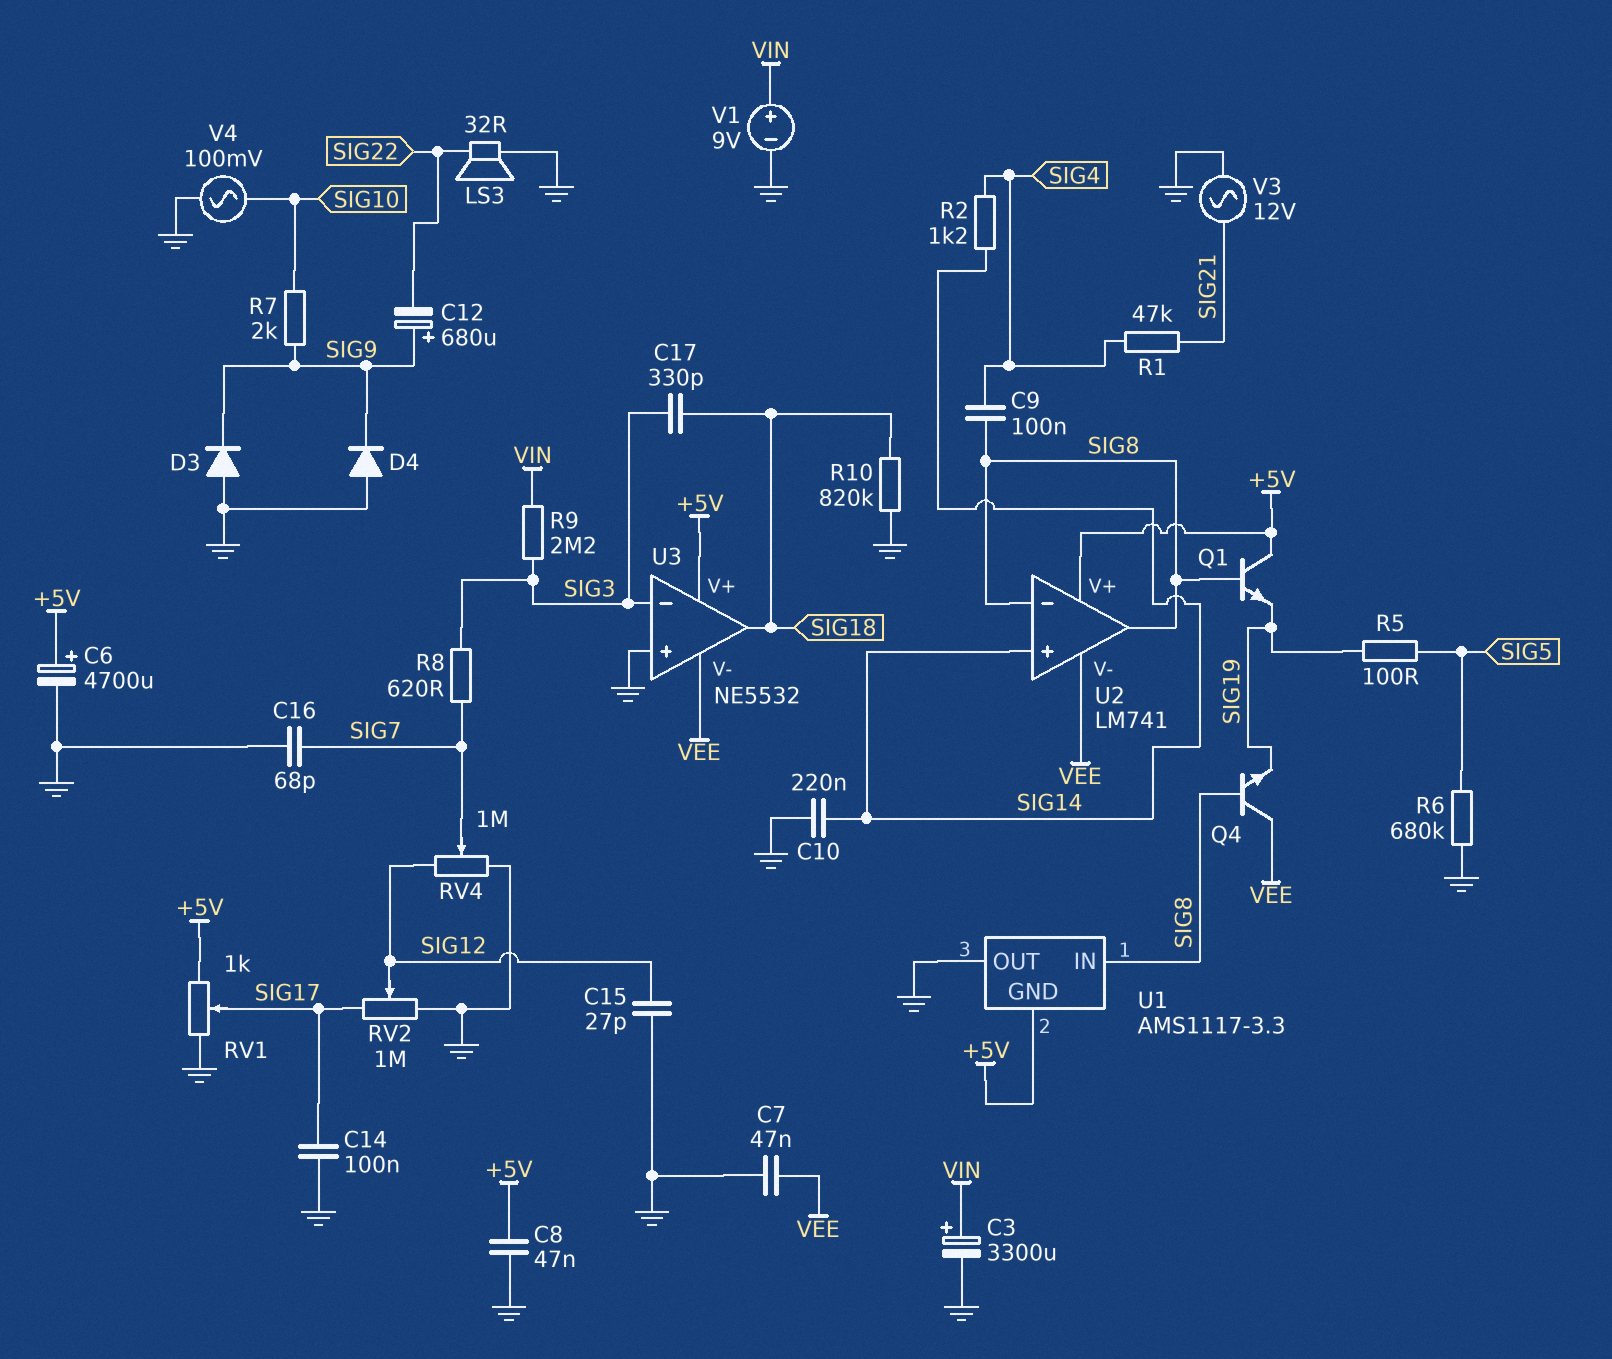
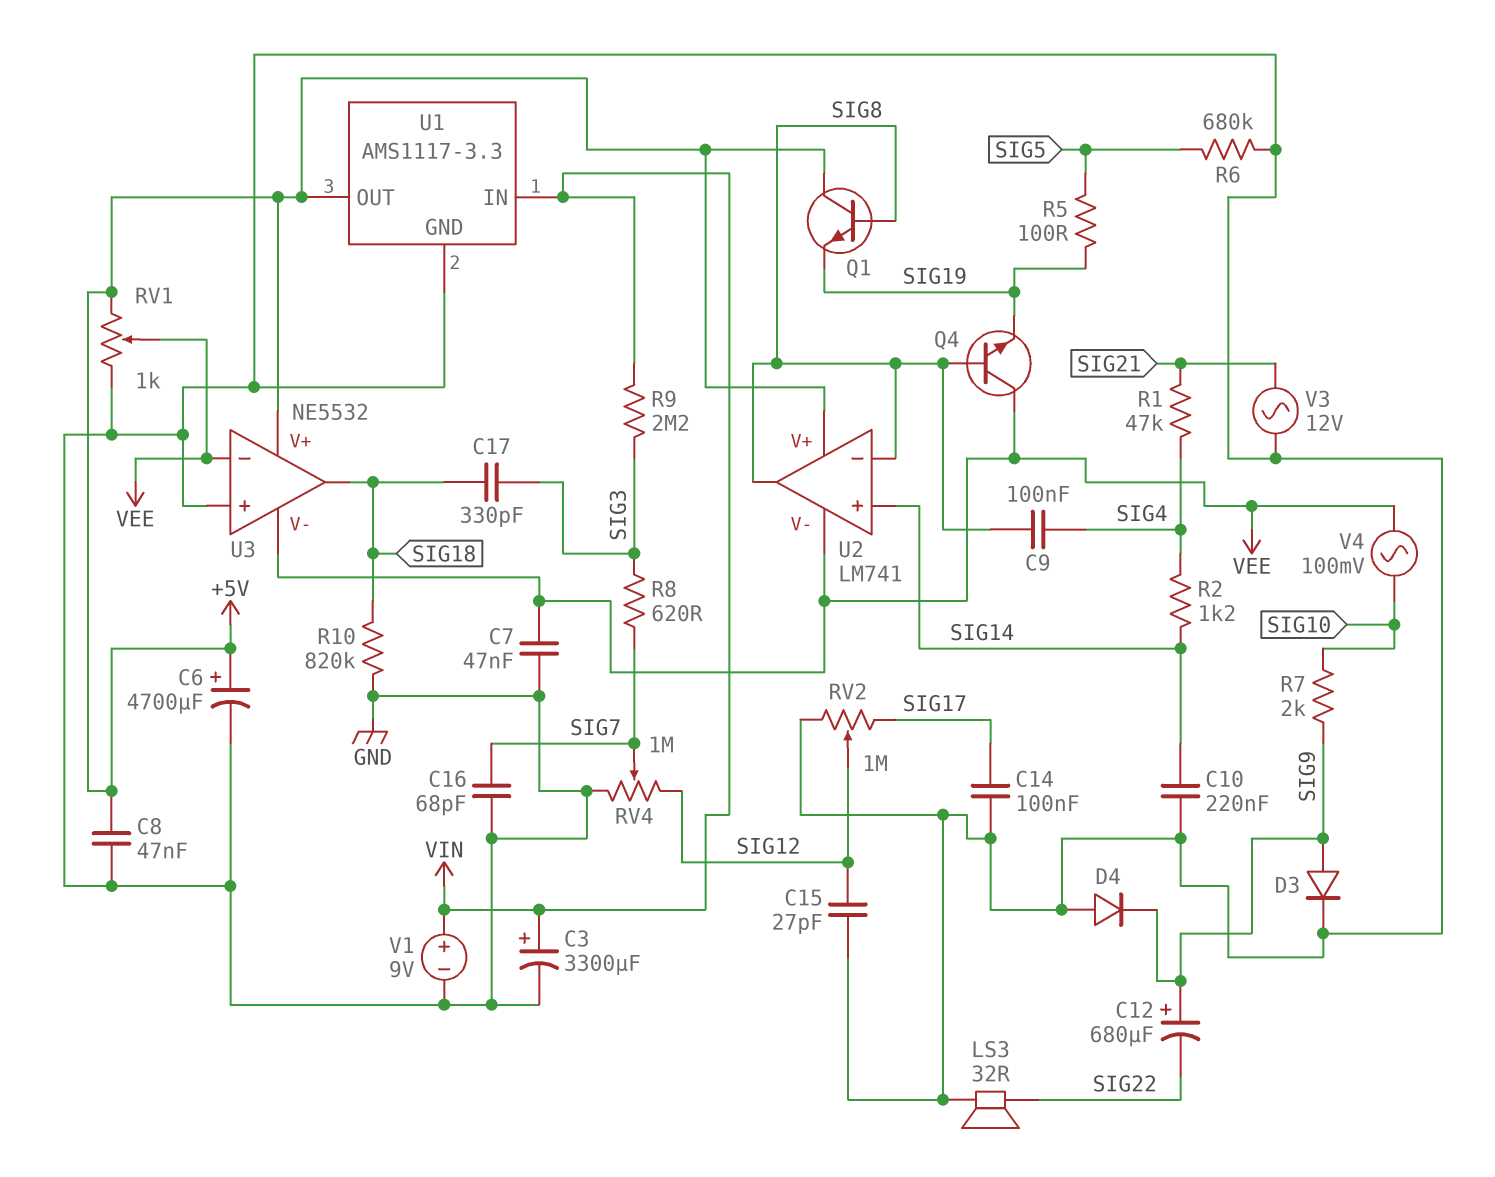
D3: diode (A GND, K SIG9) -> diode (A SIG9, K GND)
RV1: 1k (+5V, GND, wiper SIG17) -> 1k (+5V, GND, wiper VEE)
U1 pin GND: +5V -> GND
U1 pin IN: SIG8 -> VIN
U1 pin OUT: GND -> +5V
U3 pin in-: SIG3 -> VEE
V4: AC 100mV (GND, SIG10) -> AC 100mV (SIG10, VEE)

